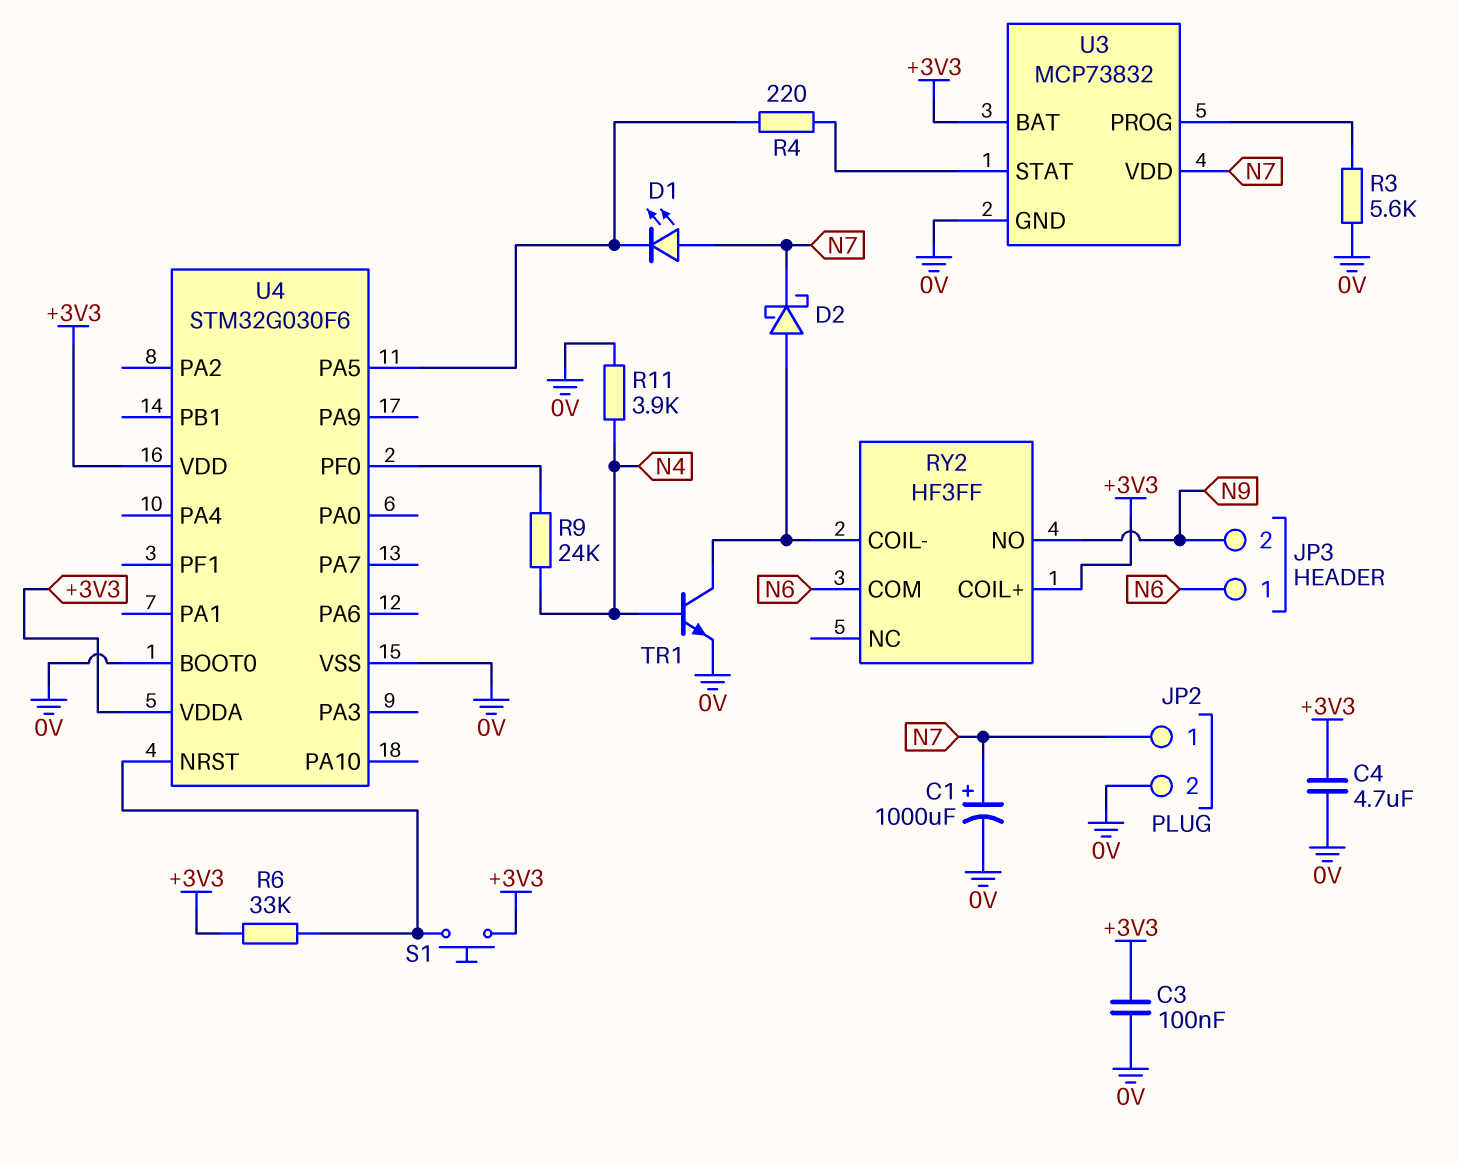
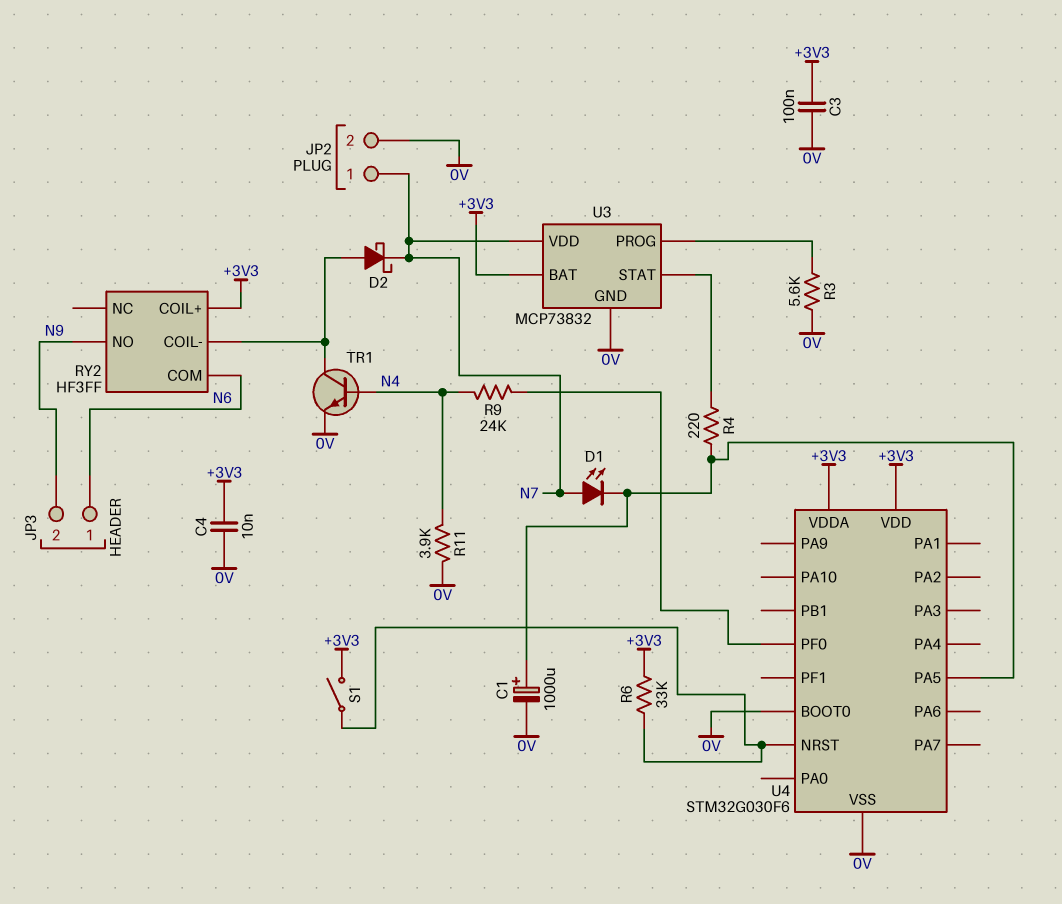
C1: 1000uF (plus N7, minus 0V) -> 1000uF (plus U4/PA5, minus 0V)
C4: 4.7uF (+3V3, 0V) -> 10nF (+3V3, 0V)
S1: button (+3V3, U4/NRST) -> switch (+3V3, U4/NRST)

